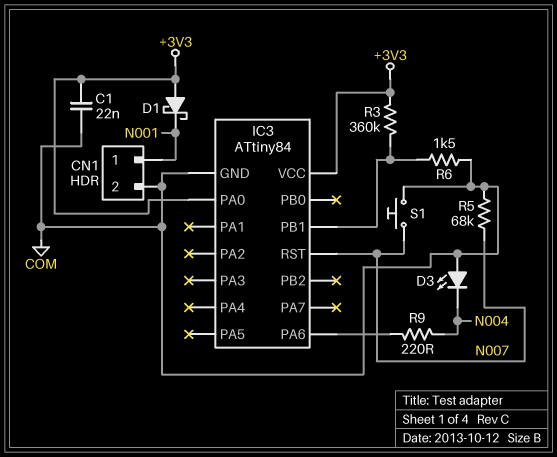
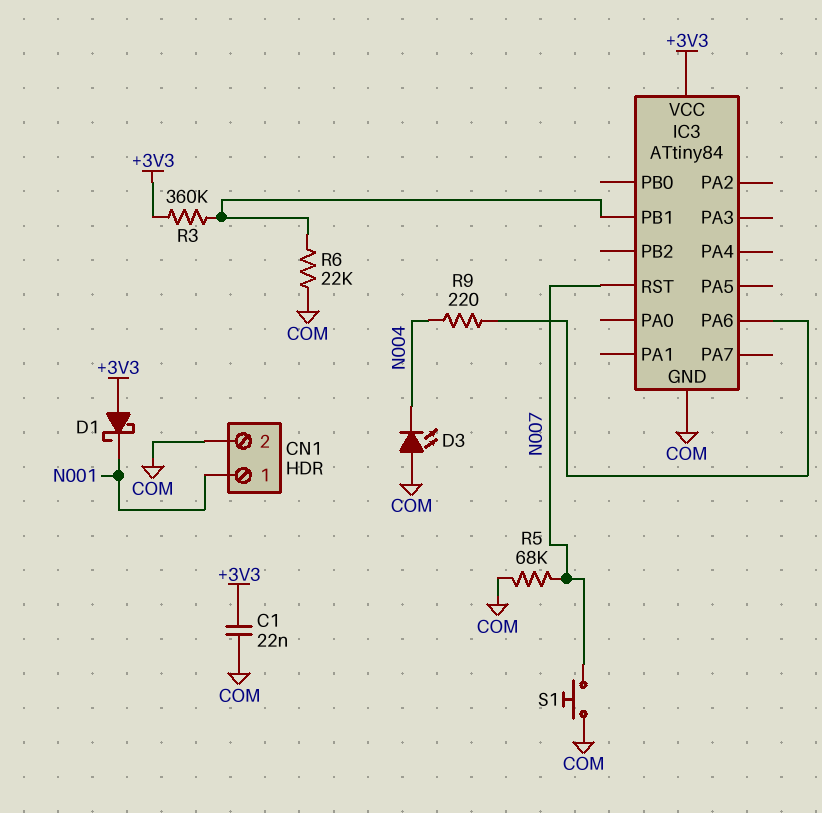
IC3 pin PA0: +3V3 -> none
R6: 1.5k (COM, IC3/PB1) -> 22k (COM, IC3/PB1)

